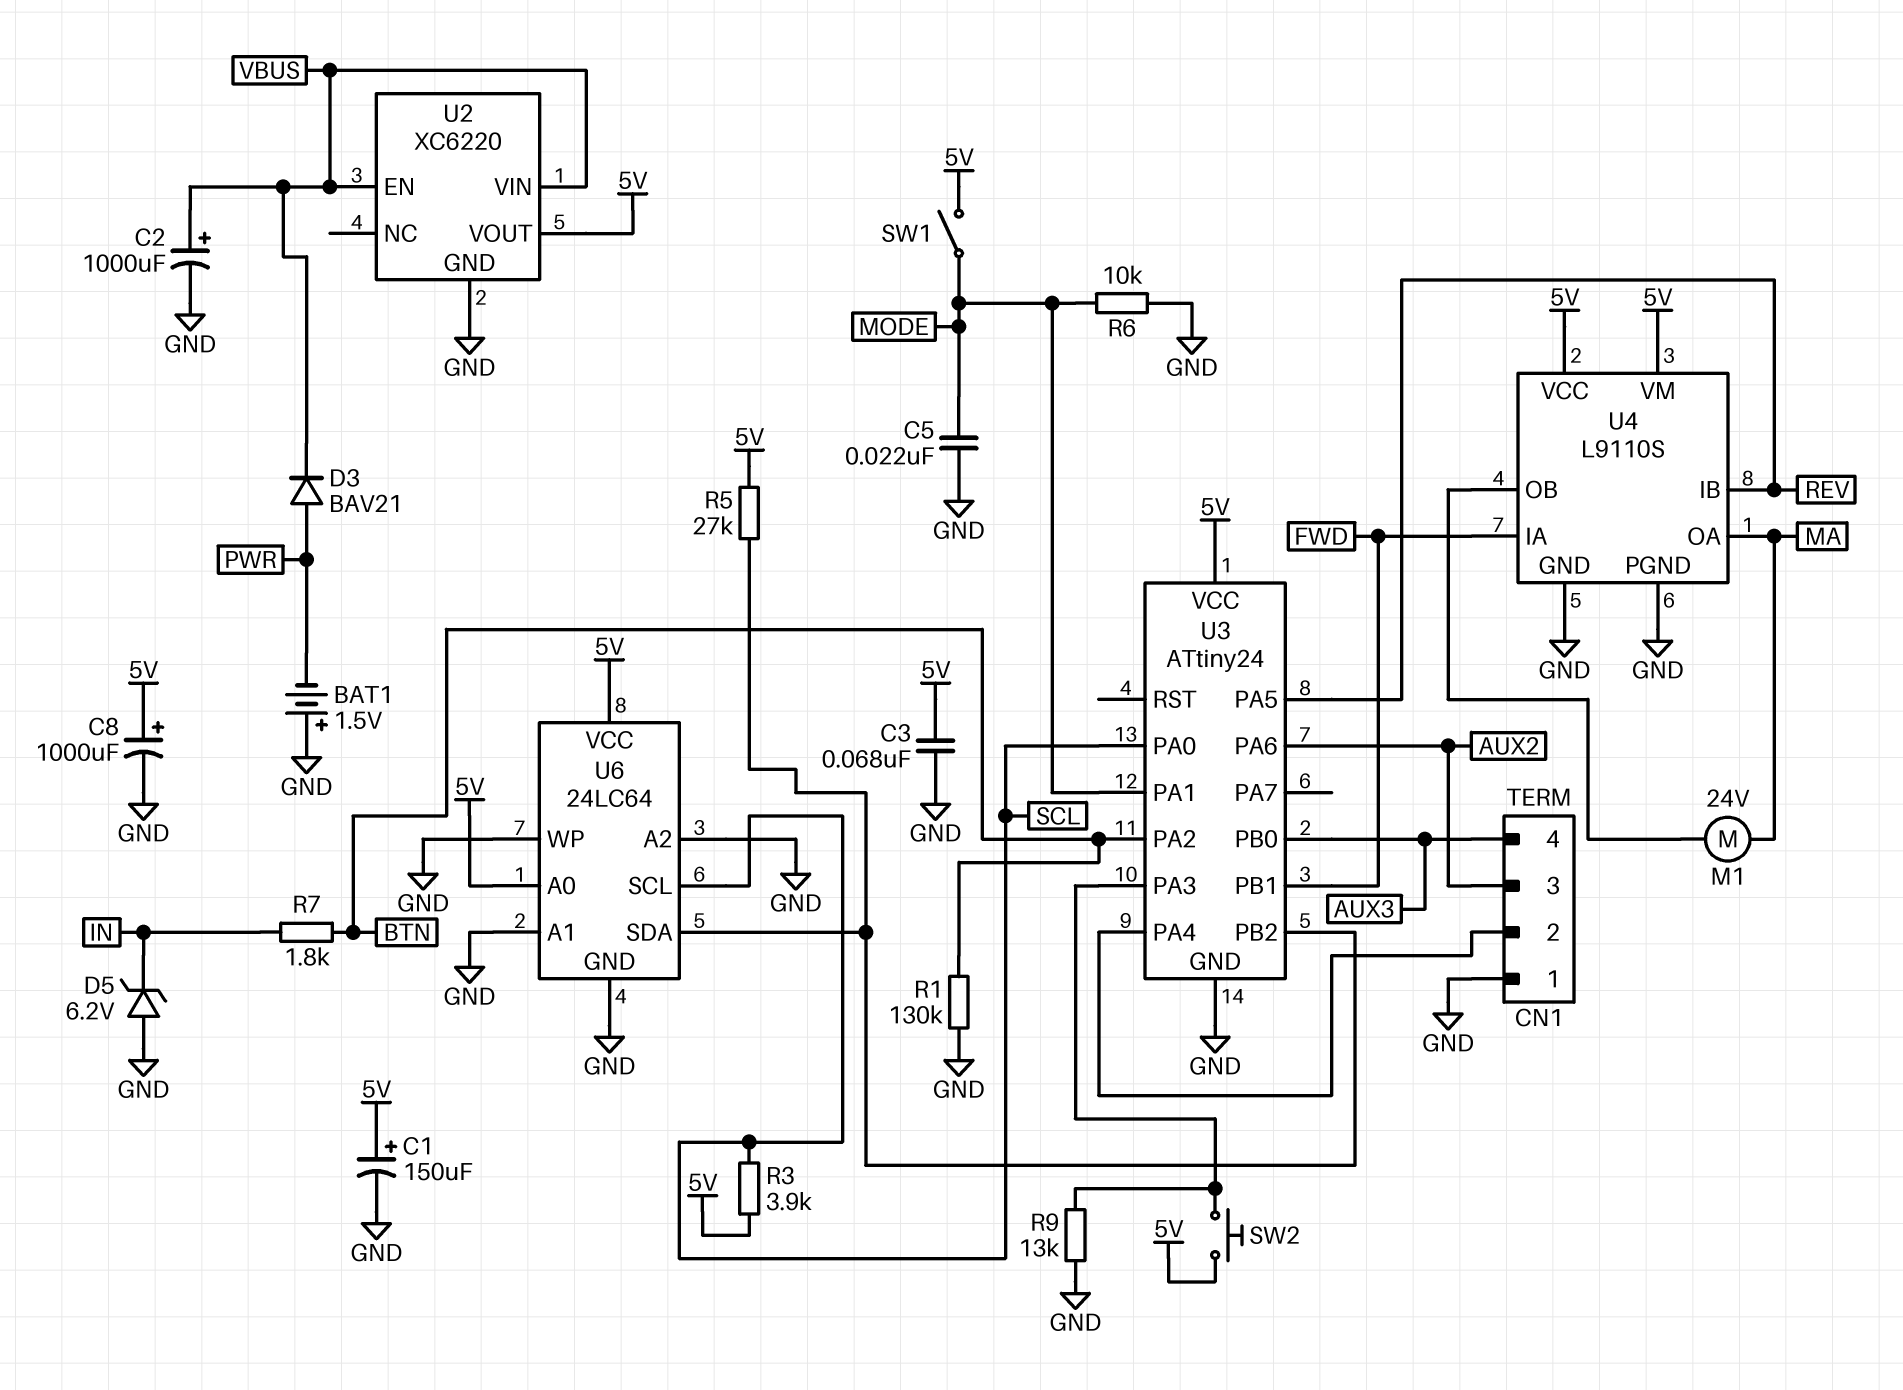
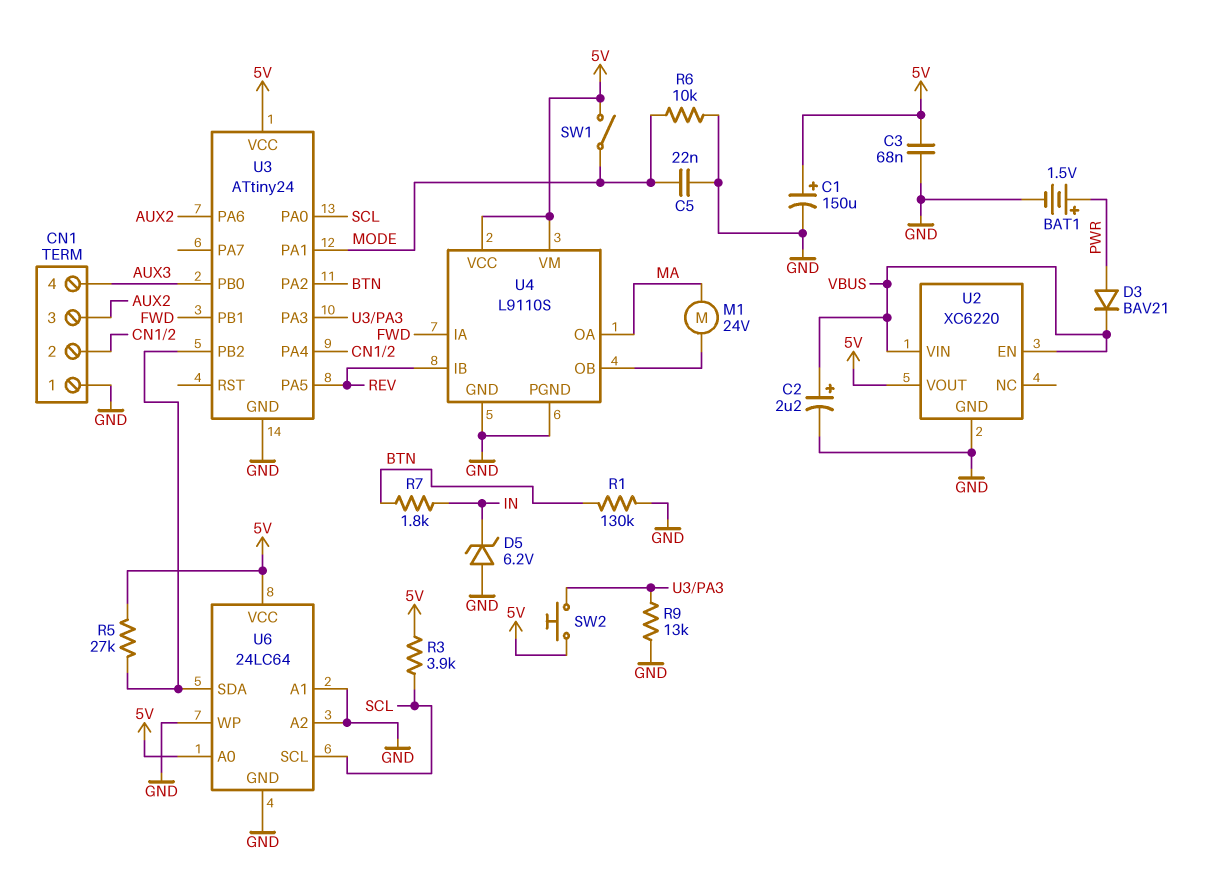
BAT1: 1.5V (plus GND, minus PWR) -> 1.5V (plus PWR, minus GND)
C2: 1000uF (plus VBUS, minus GND) -> 2.2uF (plus VBUS, minus GND)
C8: 1000uF (plus 5V, minus GND) -> none

